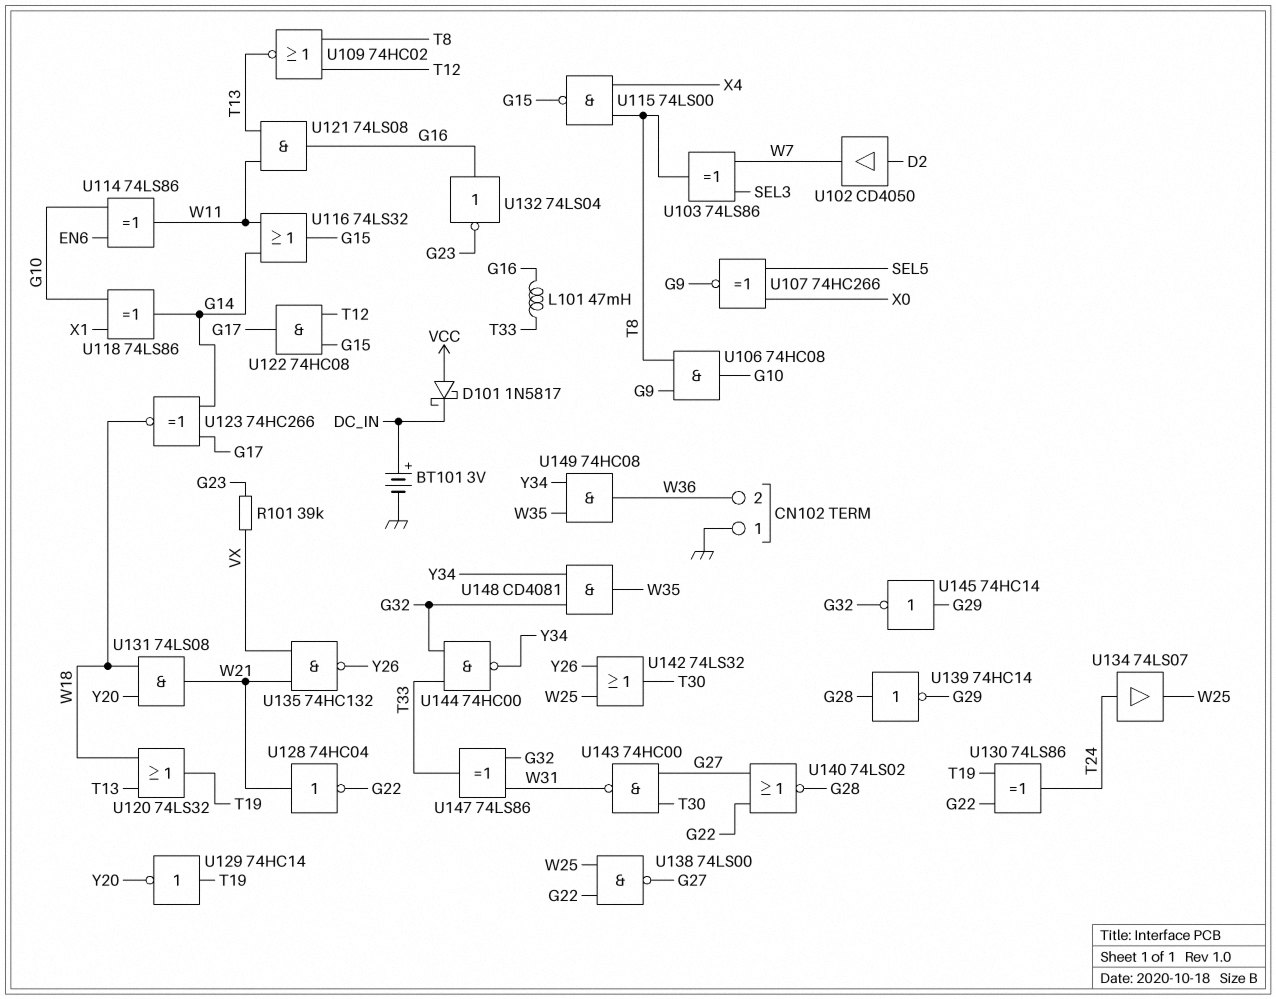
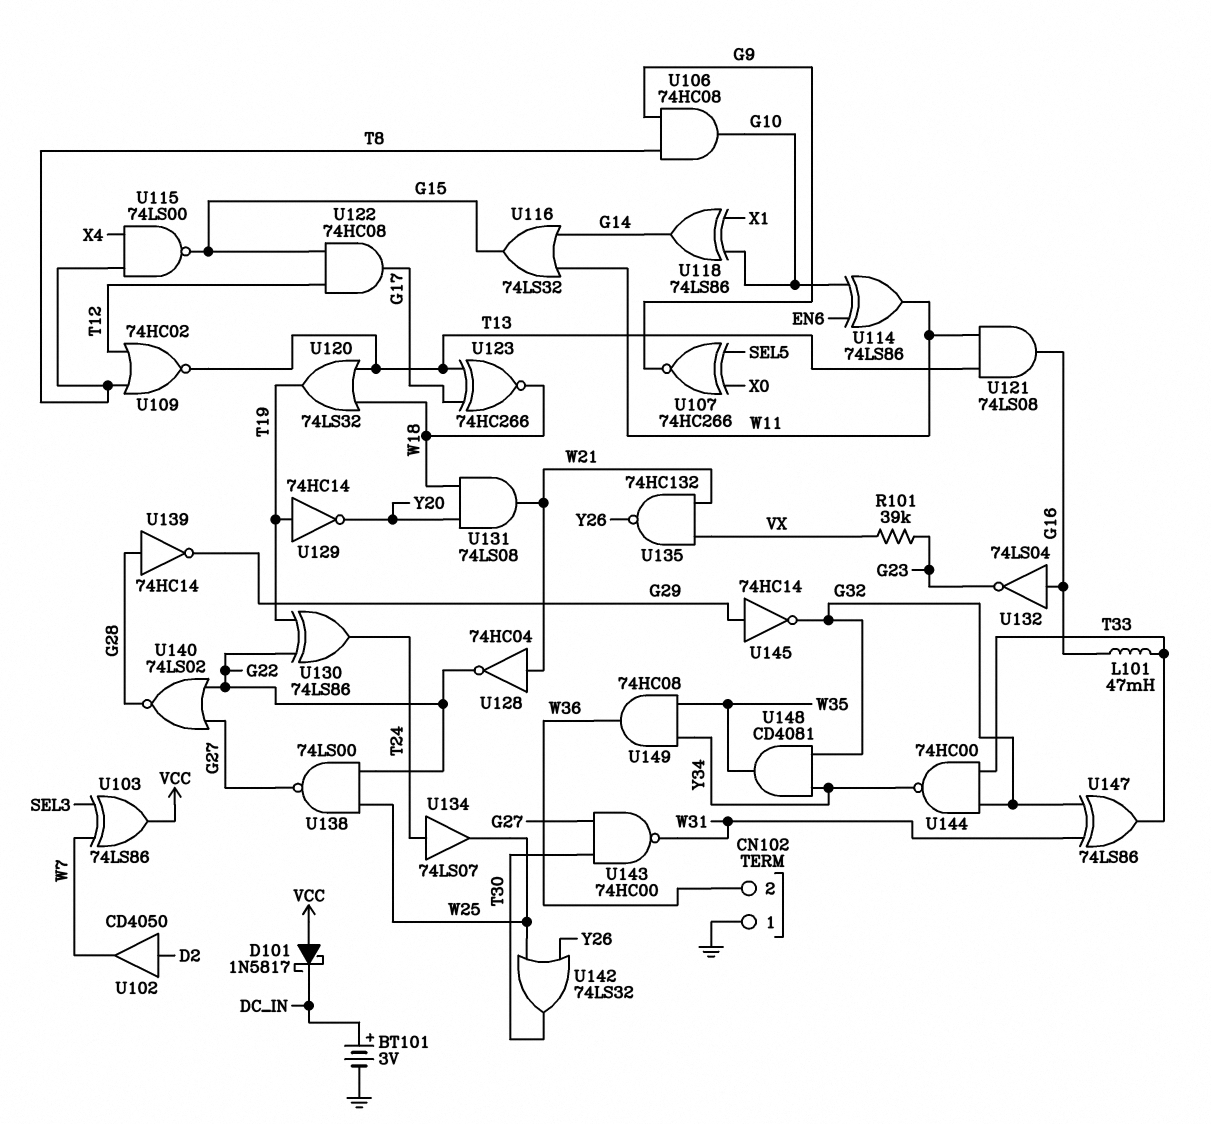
U103: XOR 74LS86 (in SEL3, in W7, out T8) -> XOR 74LS86 (in SEL3, in W7, out VCC)
U123: XNOR 74HC266 (in G14, in G17, out W18) -> XNOR 74HC266 (in G17, in T13, out W18)

